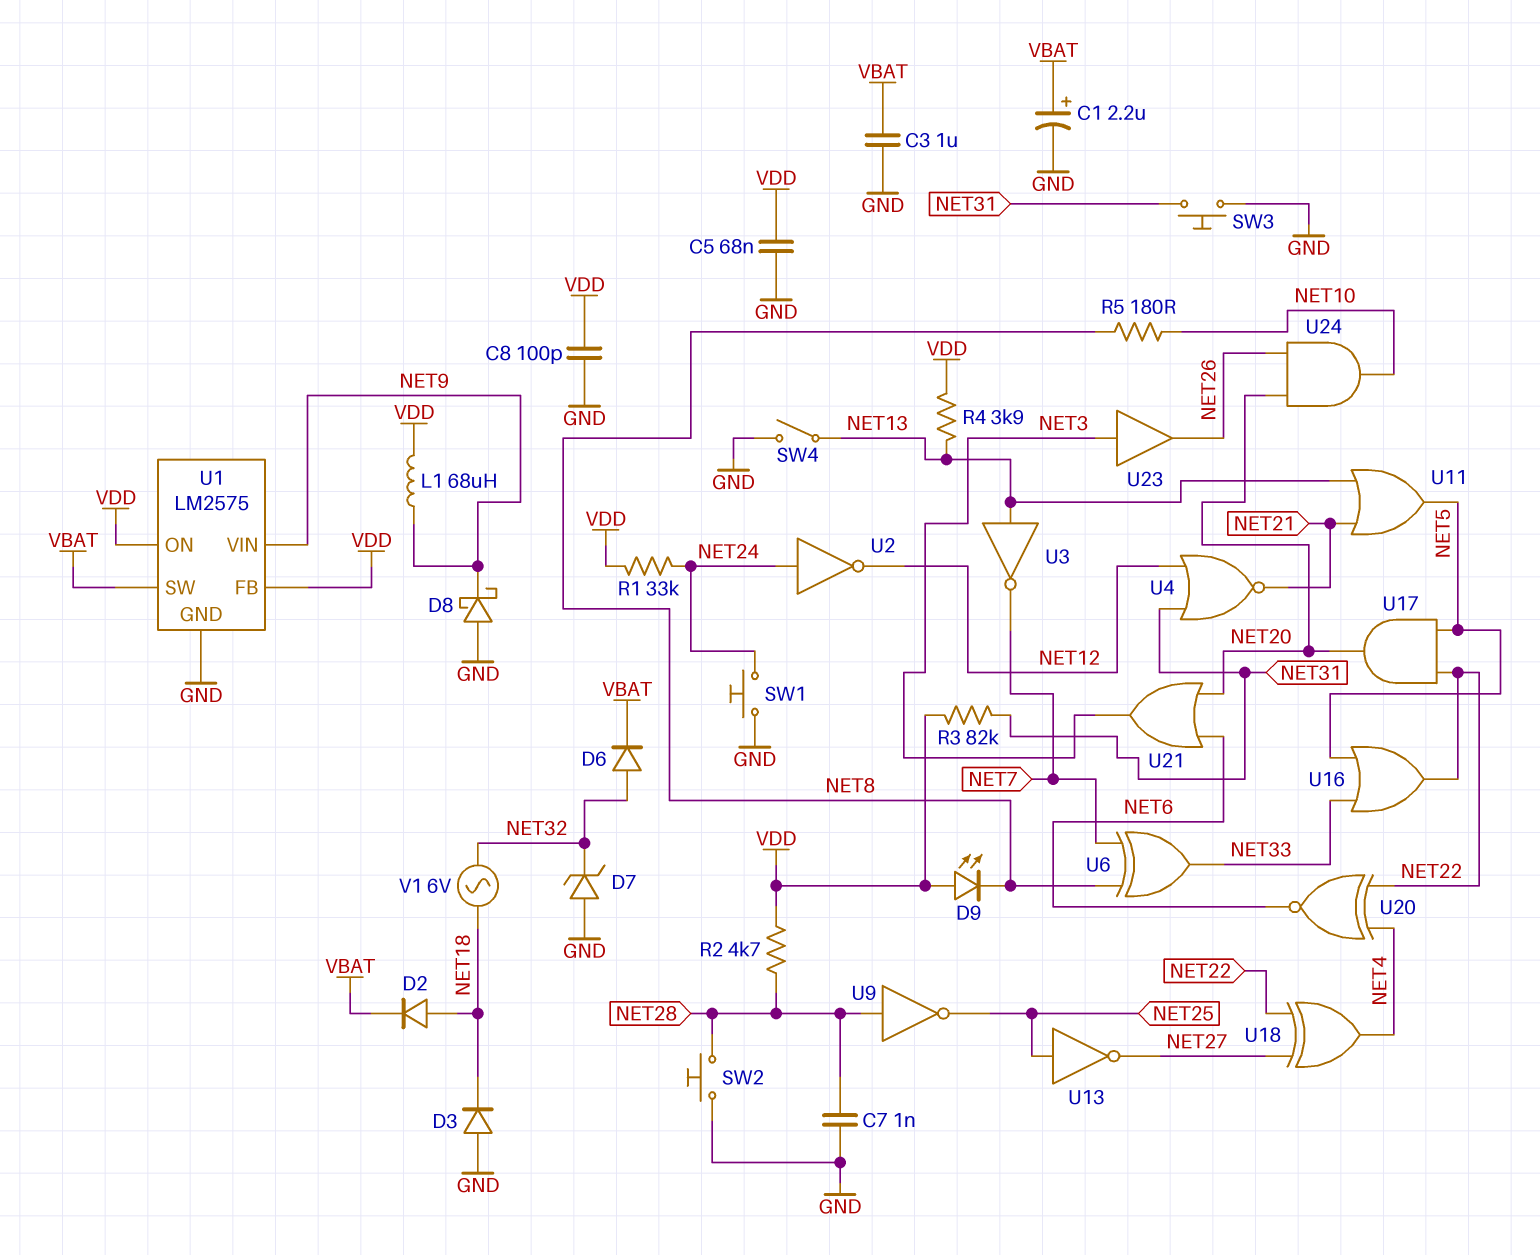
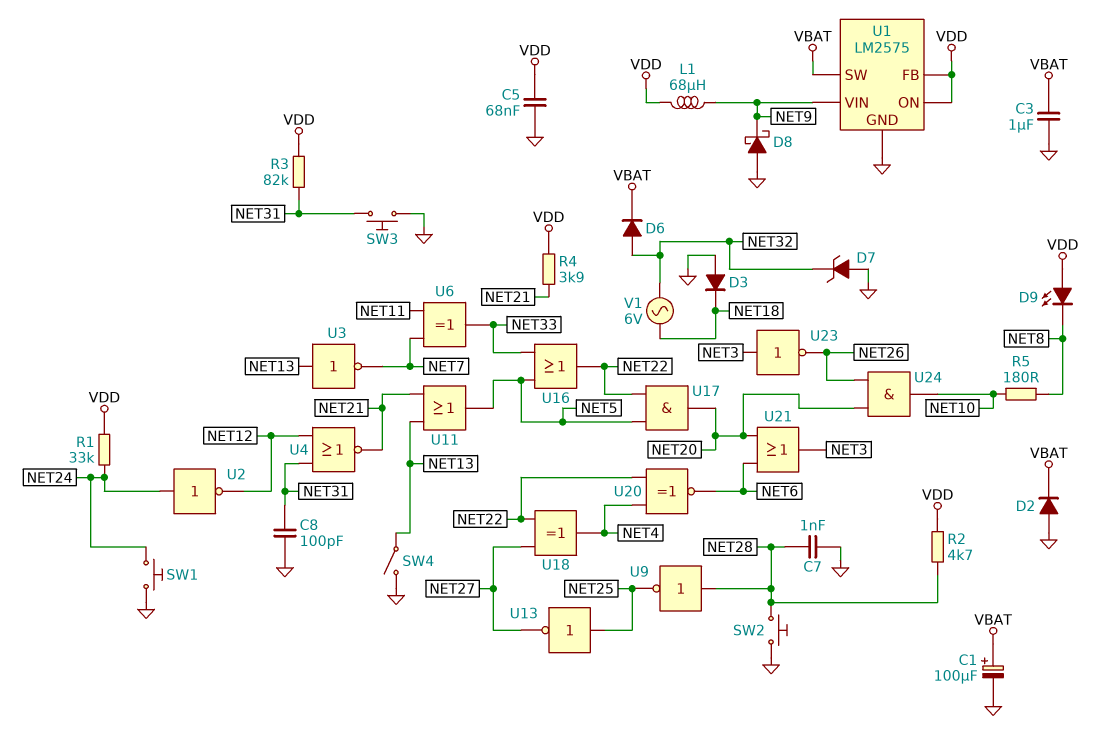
C1: 2.2uF (plus VBAT, minus GND) -> 100uF (plus VBAT, minus GND)
C8: 100pF (GND, VDD) -> 100pF (GND, NET31)
D2: diode (A NET18, K VBAT) -> diode (A GND, K VBAT)
R4: 3.9k (NET13, VDD) -> 3.9k (NET21, VDD)
U6: XOR (in NET7, in NET8, out NET33) -> XOR (in NET7, in NET11, out NET33)
U23: buffer (in NET3, out NET26) -> NOT (in NET3, out NET26)

